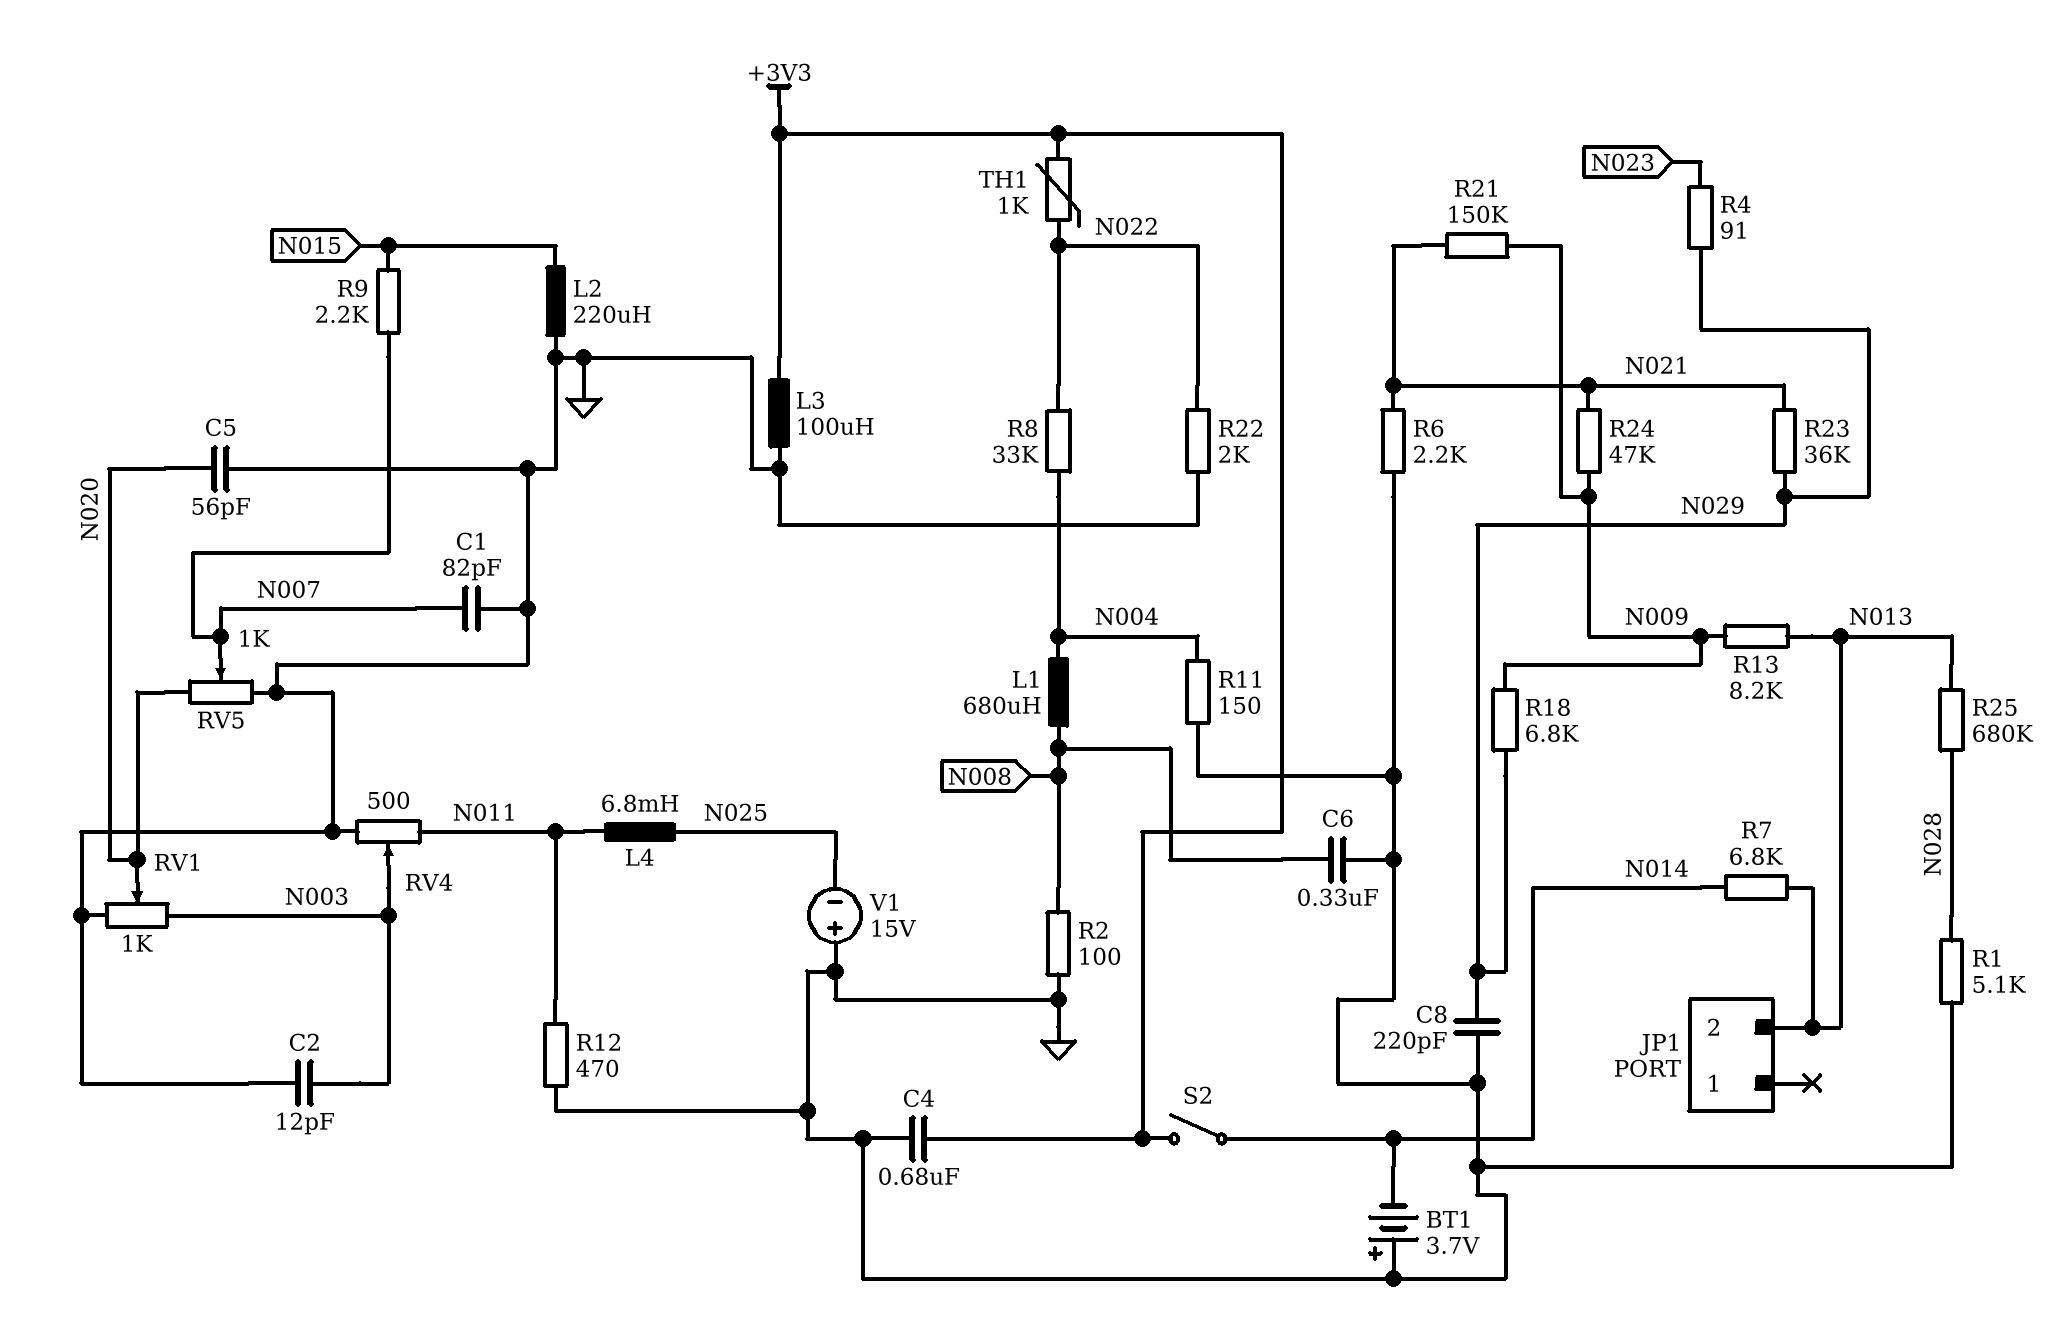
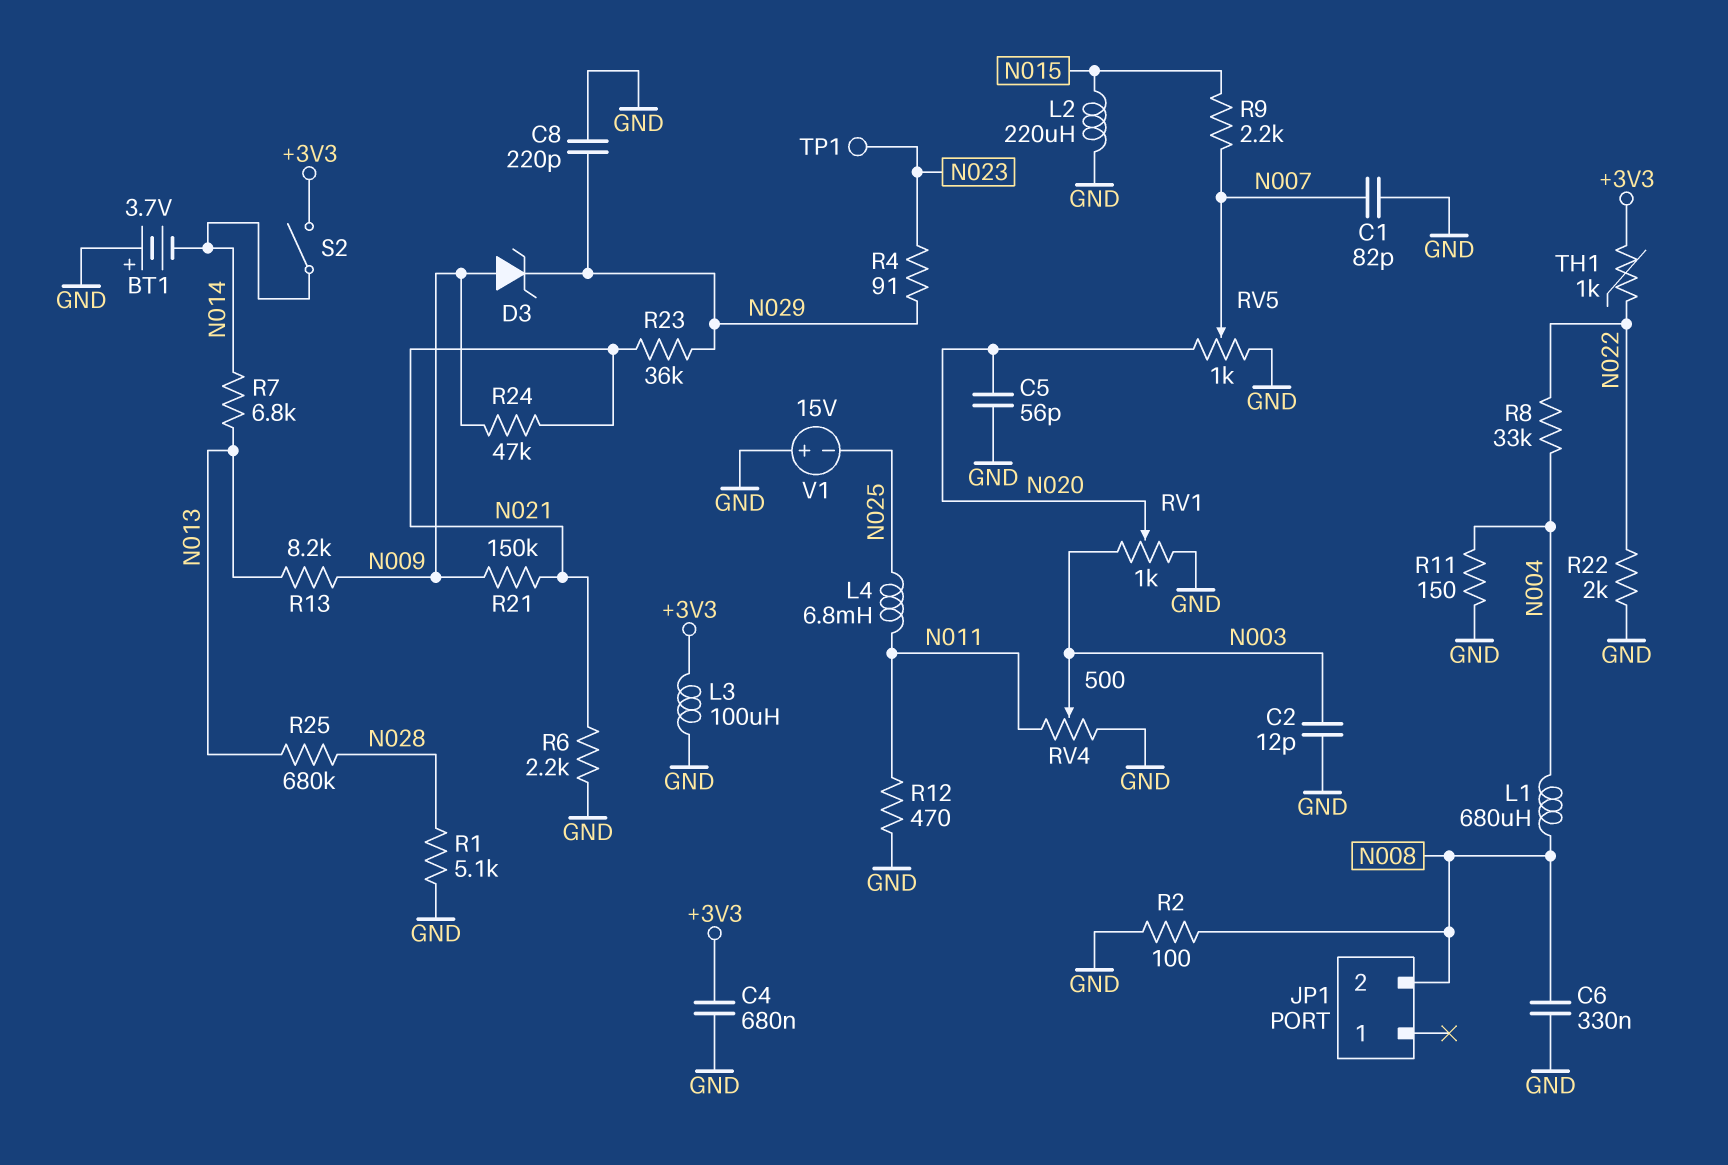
D3: none -> zener (A N009, K N029)
JP1 pin 2: N013 -> N008
R18: 6.8k (N009, N029) -> none
TP1: none -> test point (N023)

